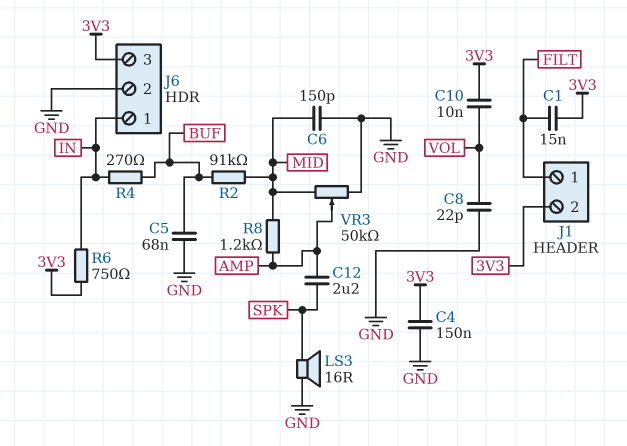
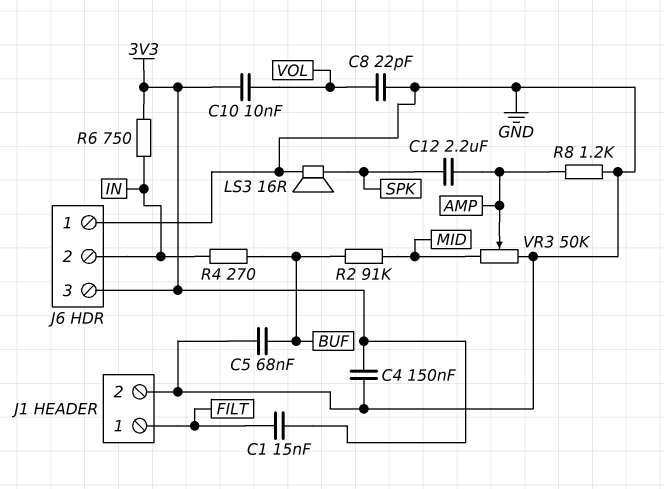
C6: 150pF (GND, MID) -> none
J1 pin 2: 3V3 -> GND
J6 pin 1: IN -> GND
J6 pin 2: GND -> IN
R8: 1.2k (AMP, MID) -> 1.2k (AMP, GND)

